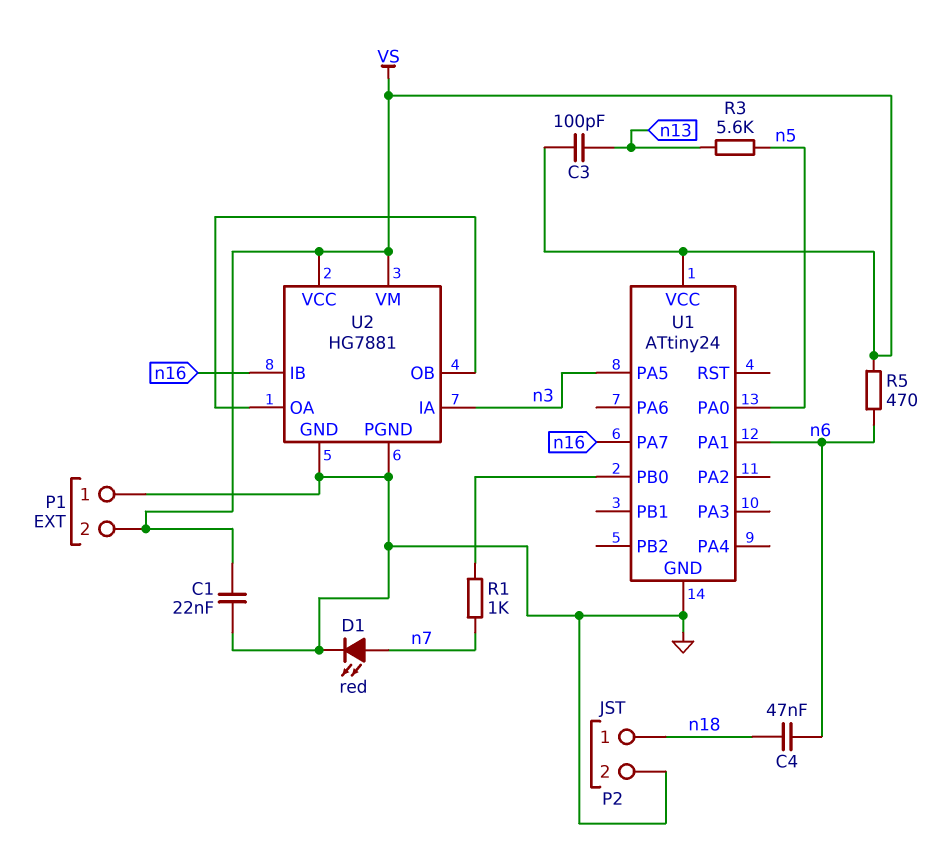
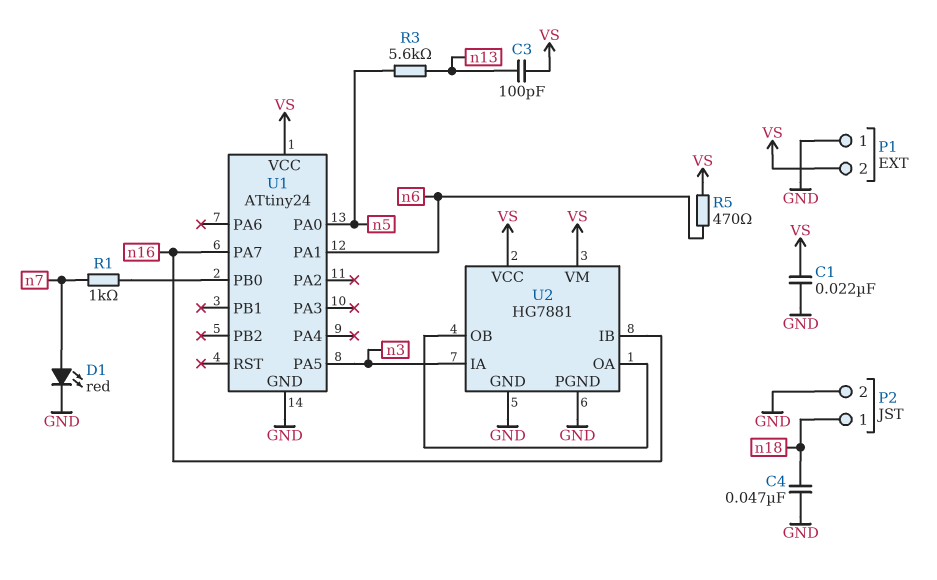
C4: 47nF (n6, n18) -> 47nF (GND, n18)

